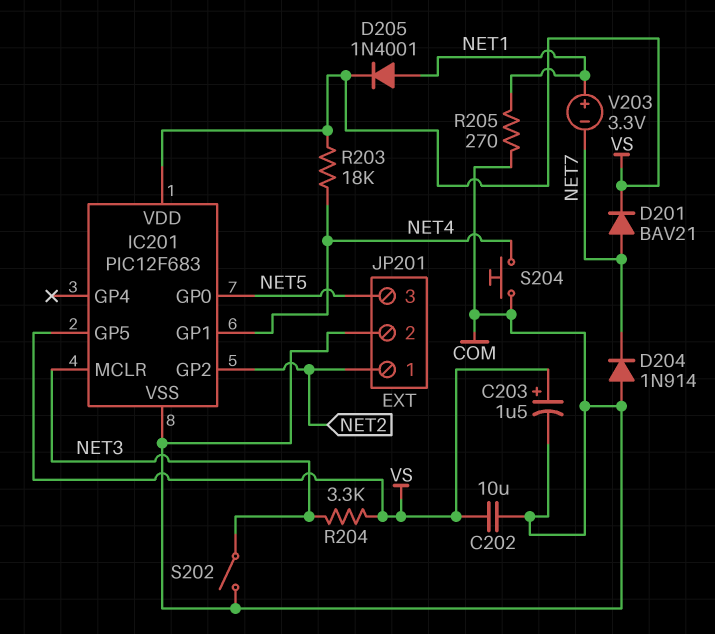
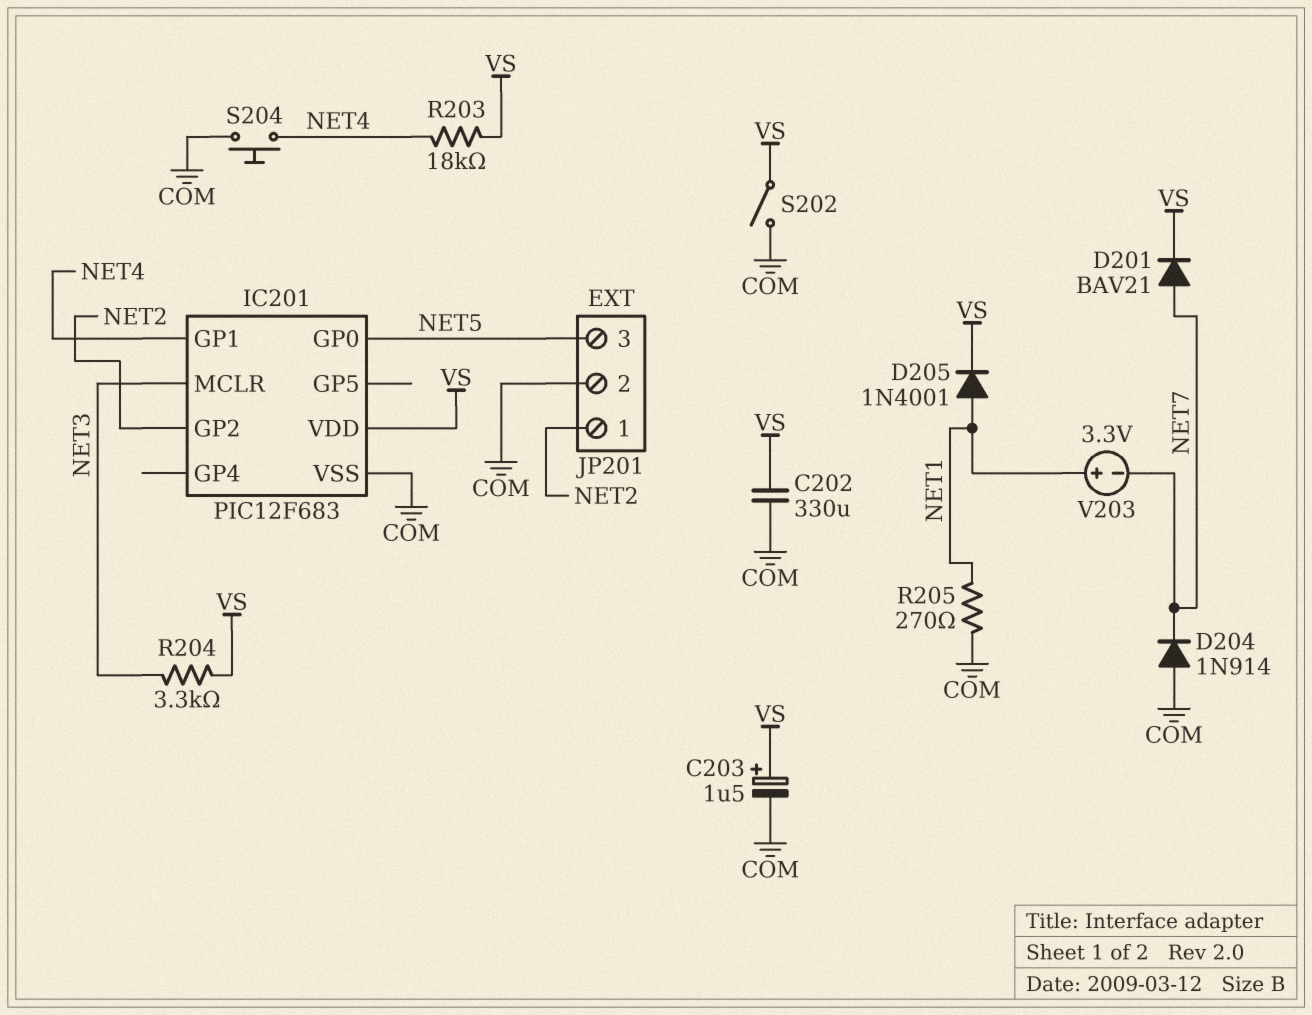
C202: 10uF (COM, VS) -> 330uF (COM, VS)
IC201 pin GP5: VS -> none
S202: switch (COM, NET3) -> switch (COM, VS)

